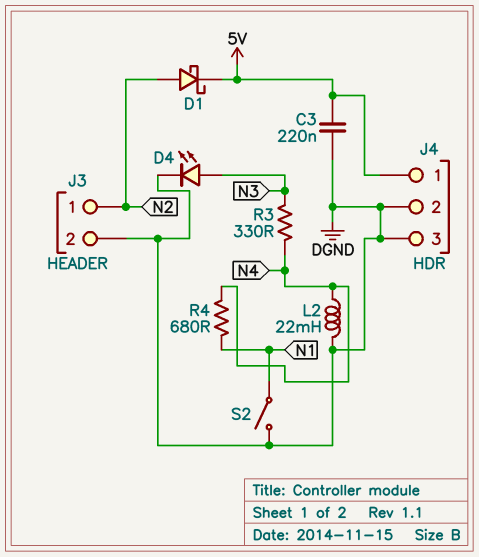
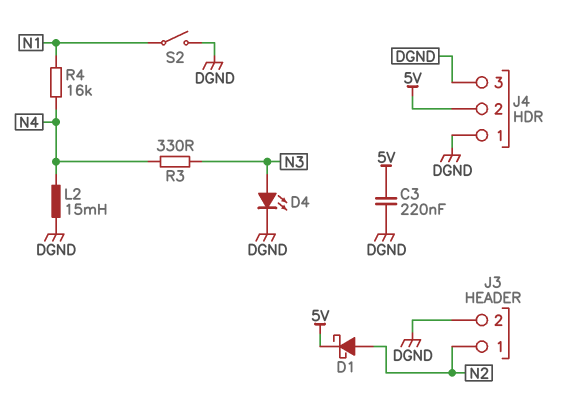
J4 pin 1: 5V -> DGND
J4 pin 2: DGND -> 5V
L2: 22mH (DGND, N4) -> 15mH (DGND, N4)
R4: 680 (N1, N4) -> 16k (N1, N4)

